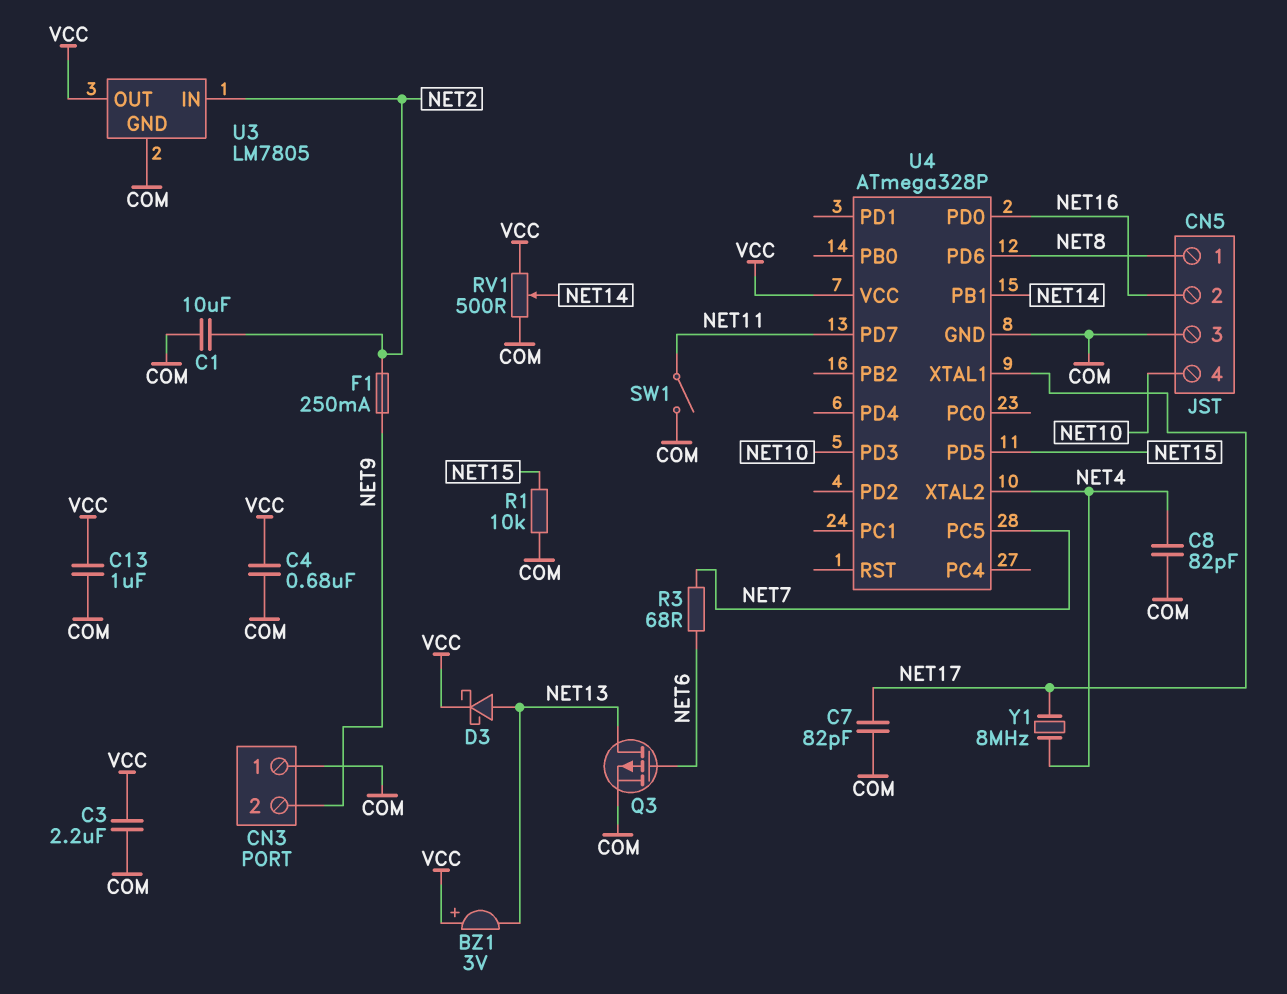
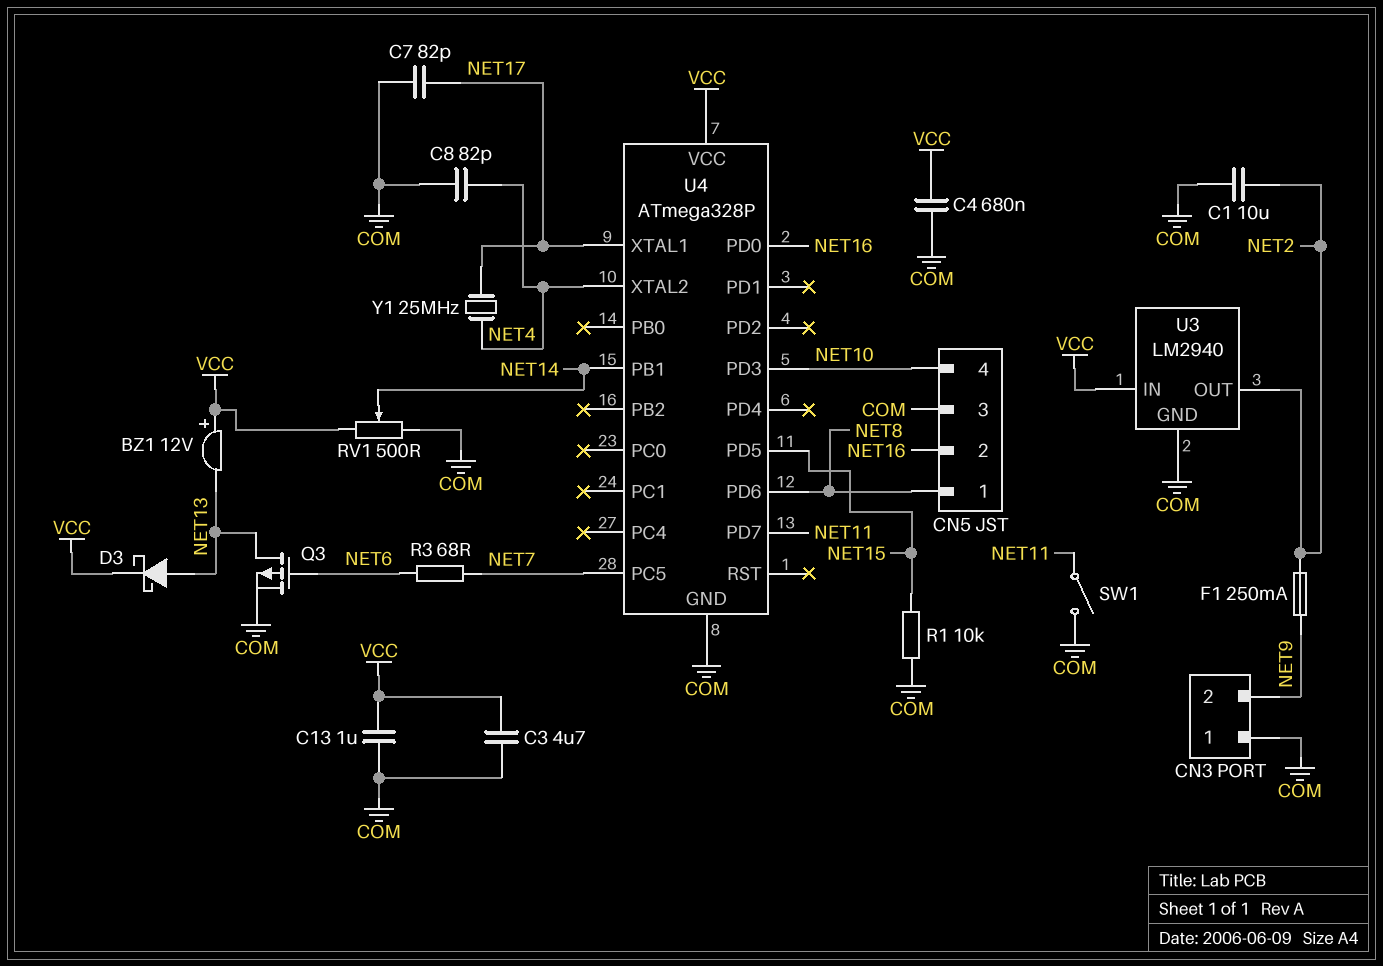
BZ1: buzzer 3V (plus VCC, minus NET13) -> buzzer 12V (plus VCC, minus NET13)
C3: 2.2uF (COM, VCC) -> 4.7uF (COM, VCC)
U3: LM7805 -> LM2940
U3 pin IN: NET2 -> VCC
U3 pin OUT: VCC -> NET2
Y1: 8MHz (NET4, NET17) -> 25MHz (NET4, NET17)

